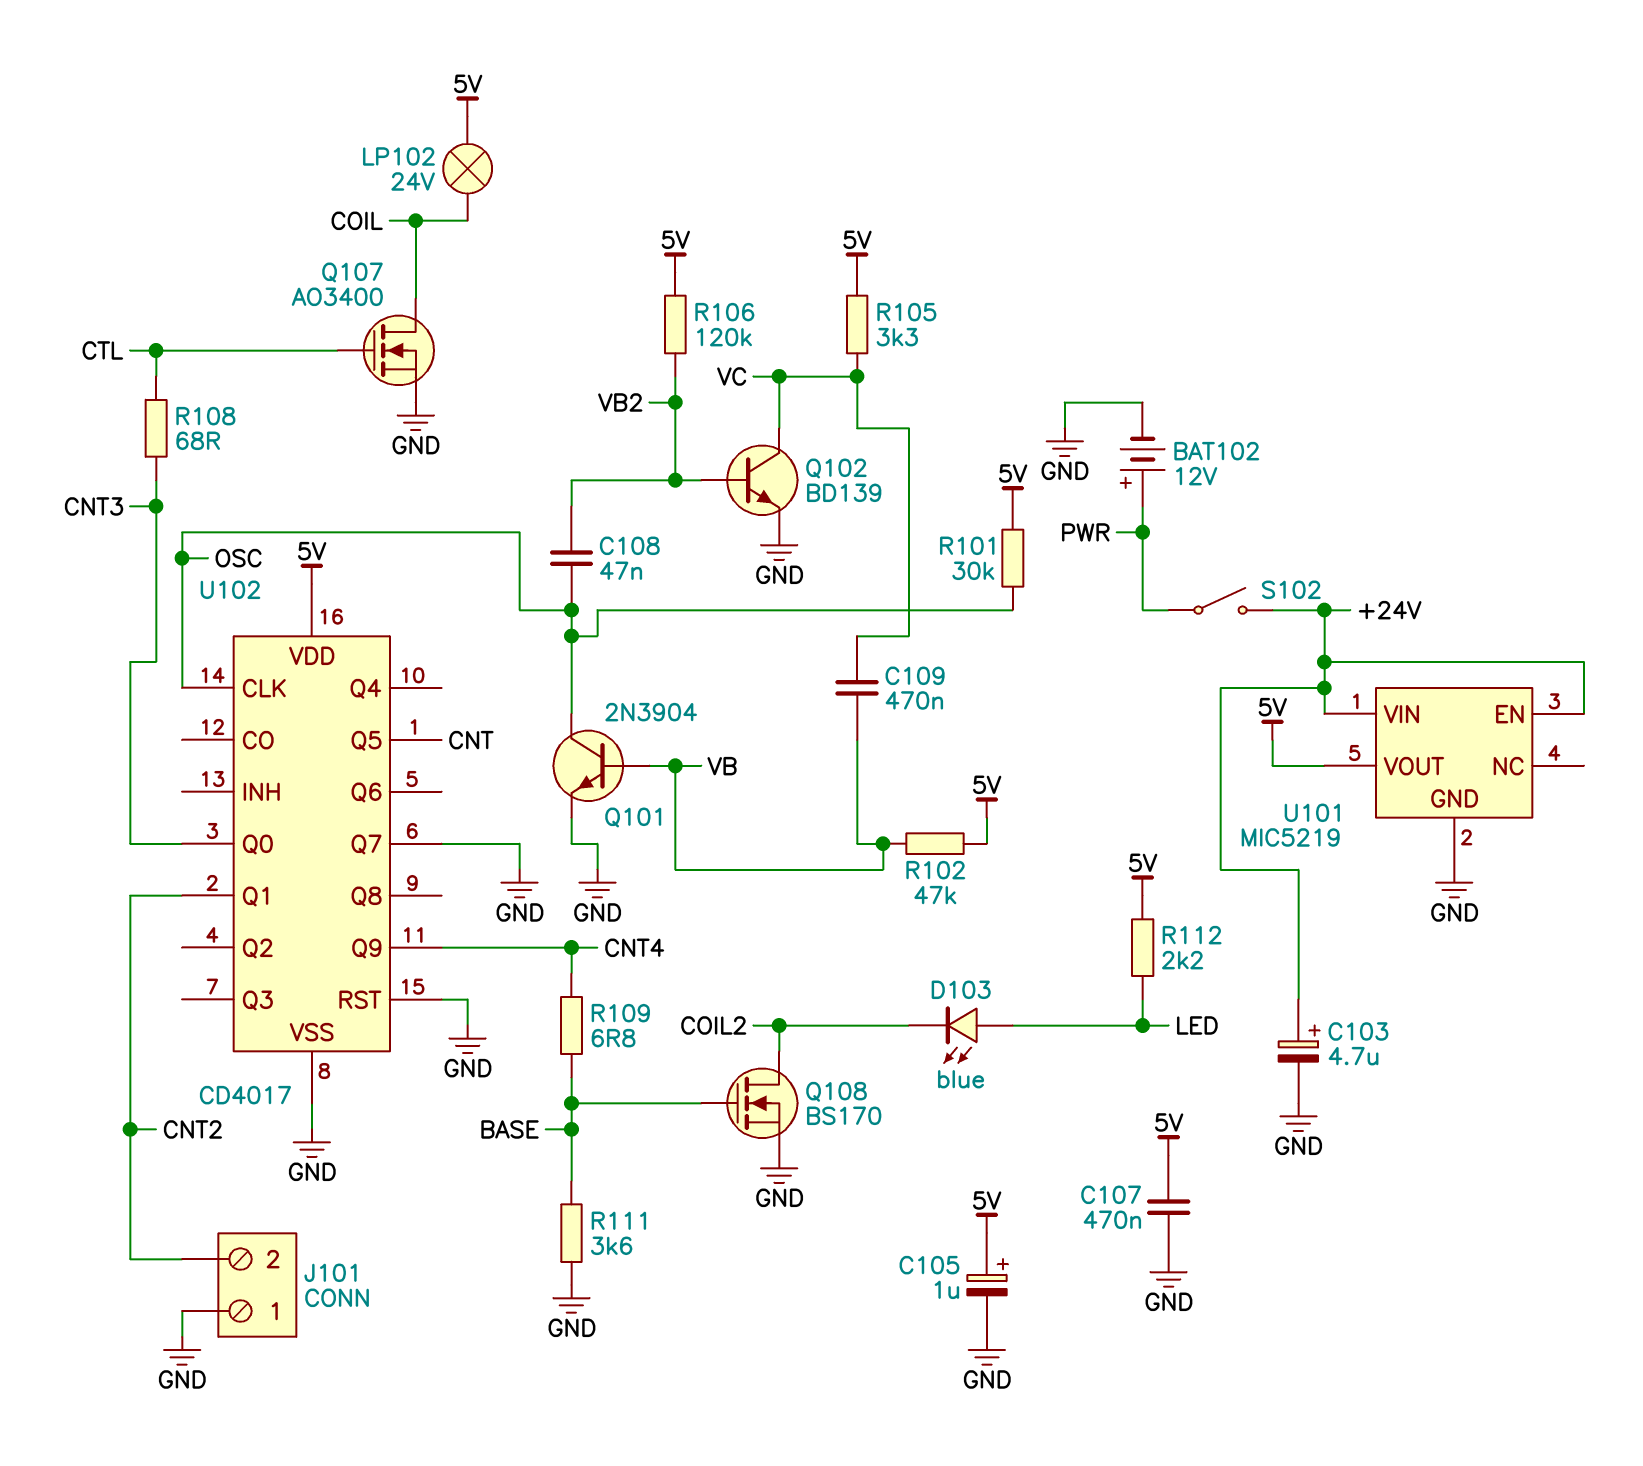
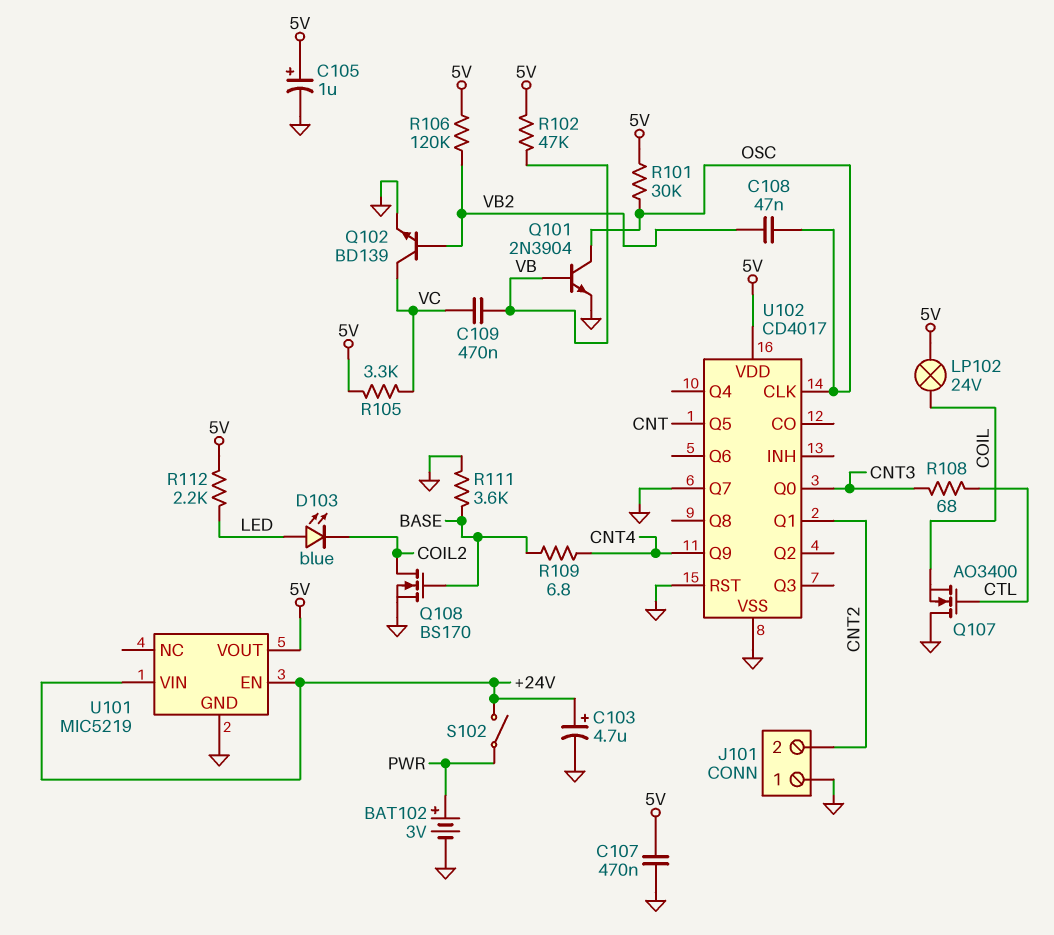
BAT102: 12V (plus PWR, minus GND) -> 3V (plus PWR, minus GND)
Q107: NMOS AO3400 (G CTL, D COIL, S GND) -> NMOS AO3400 (G CTL, D GND, S COIL)

